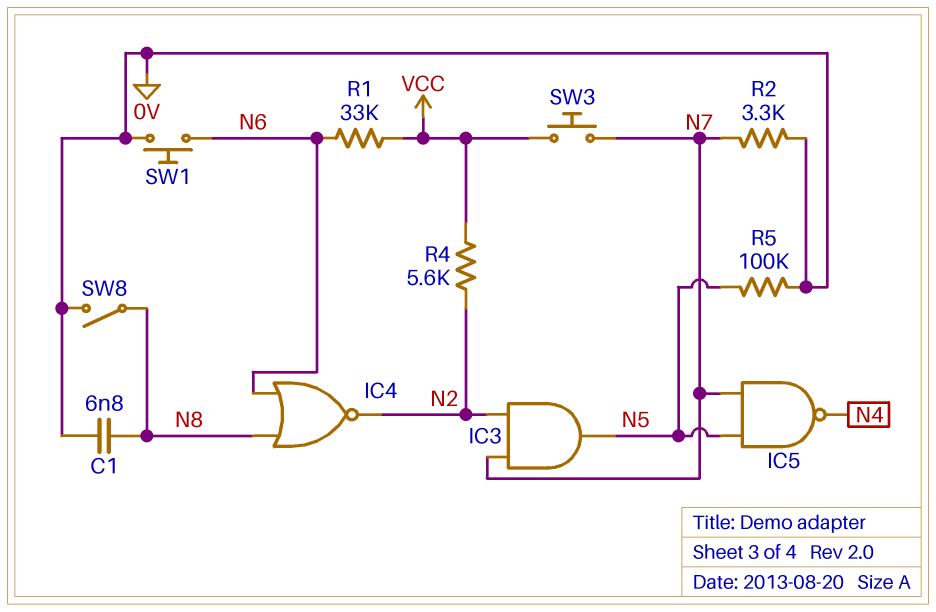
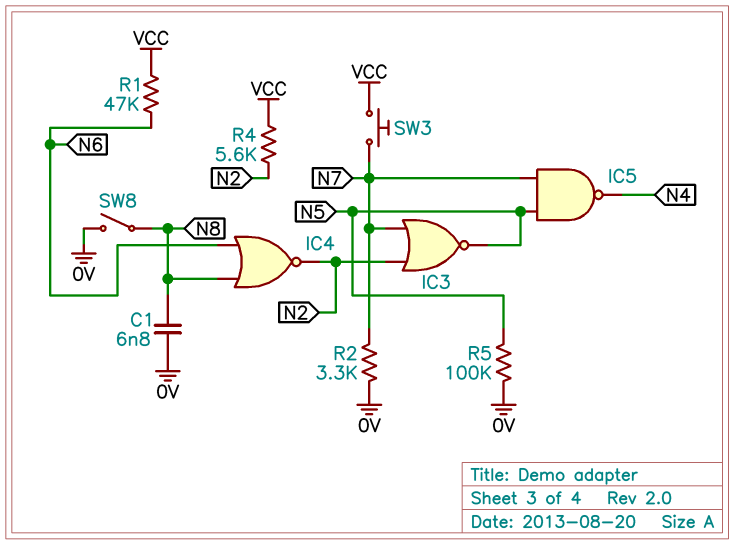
IC3: AND (in N2, in N7, out N5) -> NOR (in N2, in N7, out N5)
R1: 33k (N6, VCC) -> 47k (N6, VCC)
SW1: button (0V, N6) -> none

